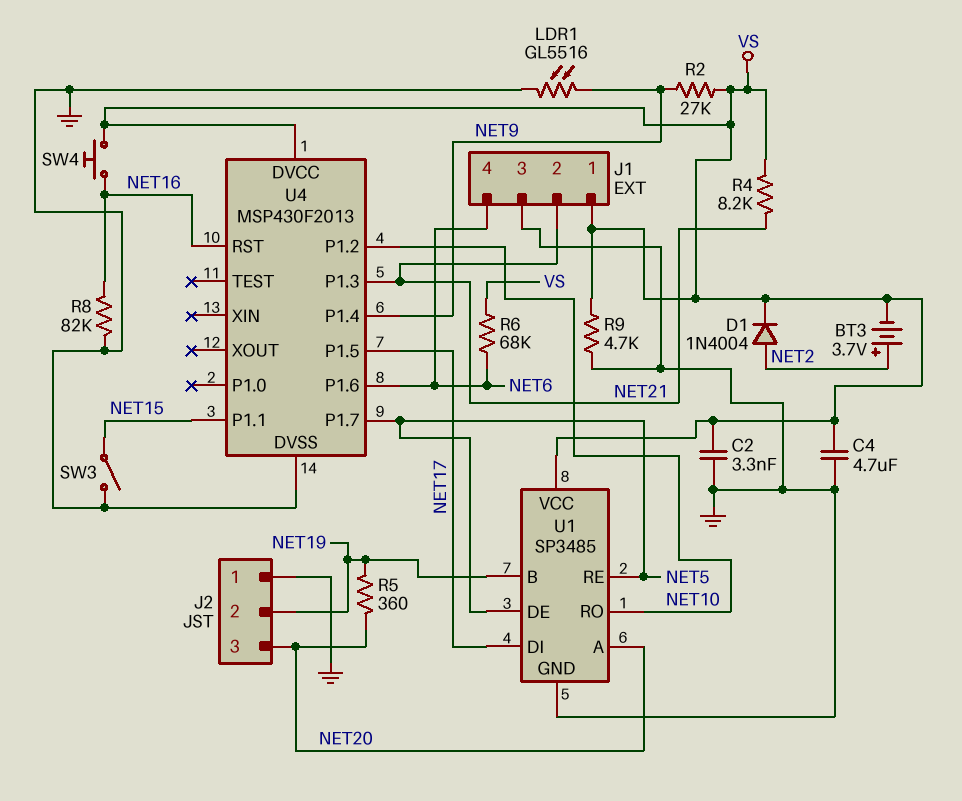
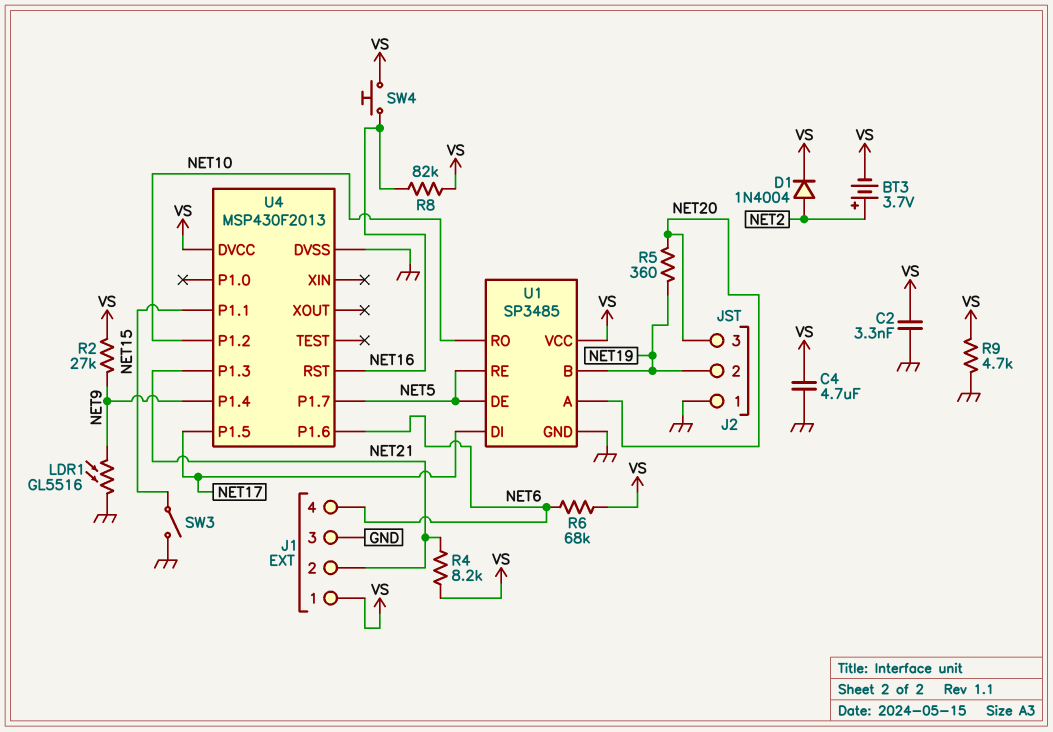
R8: 82k (GND, NET16) -> 82k (NET16, VS)

